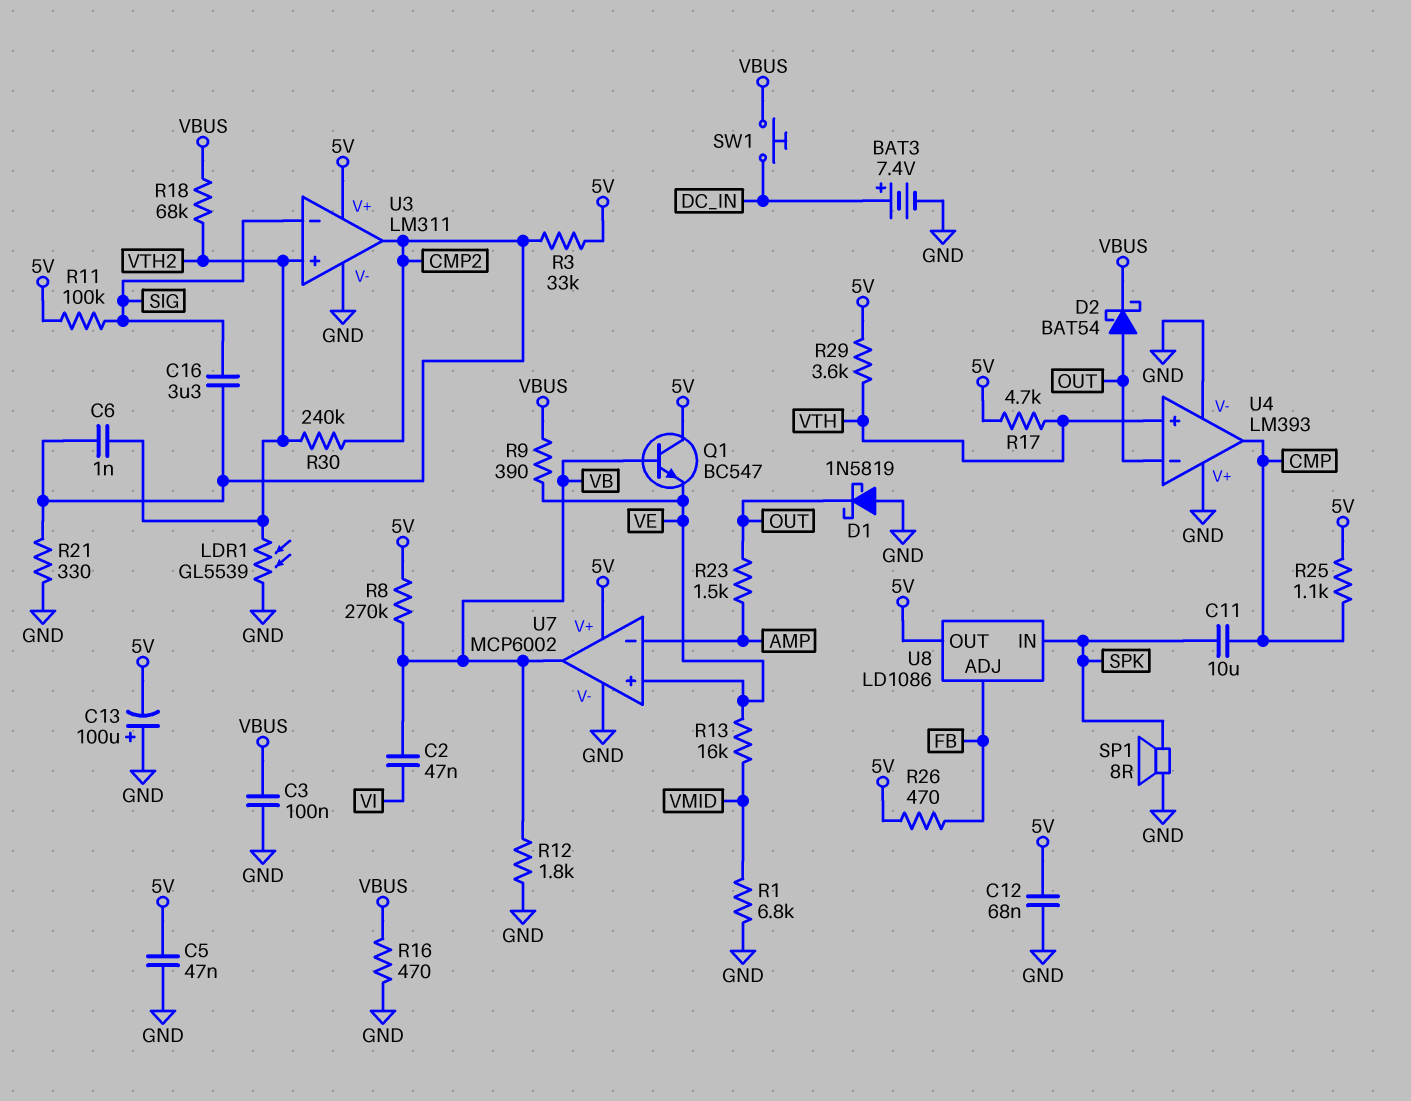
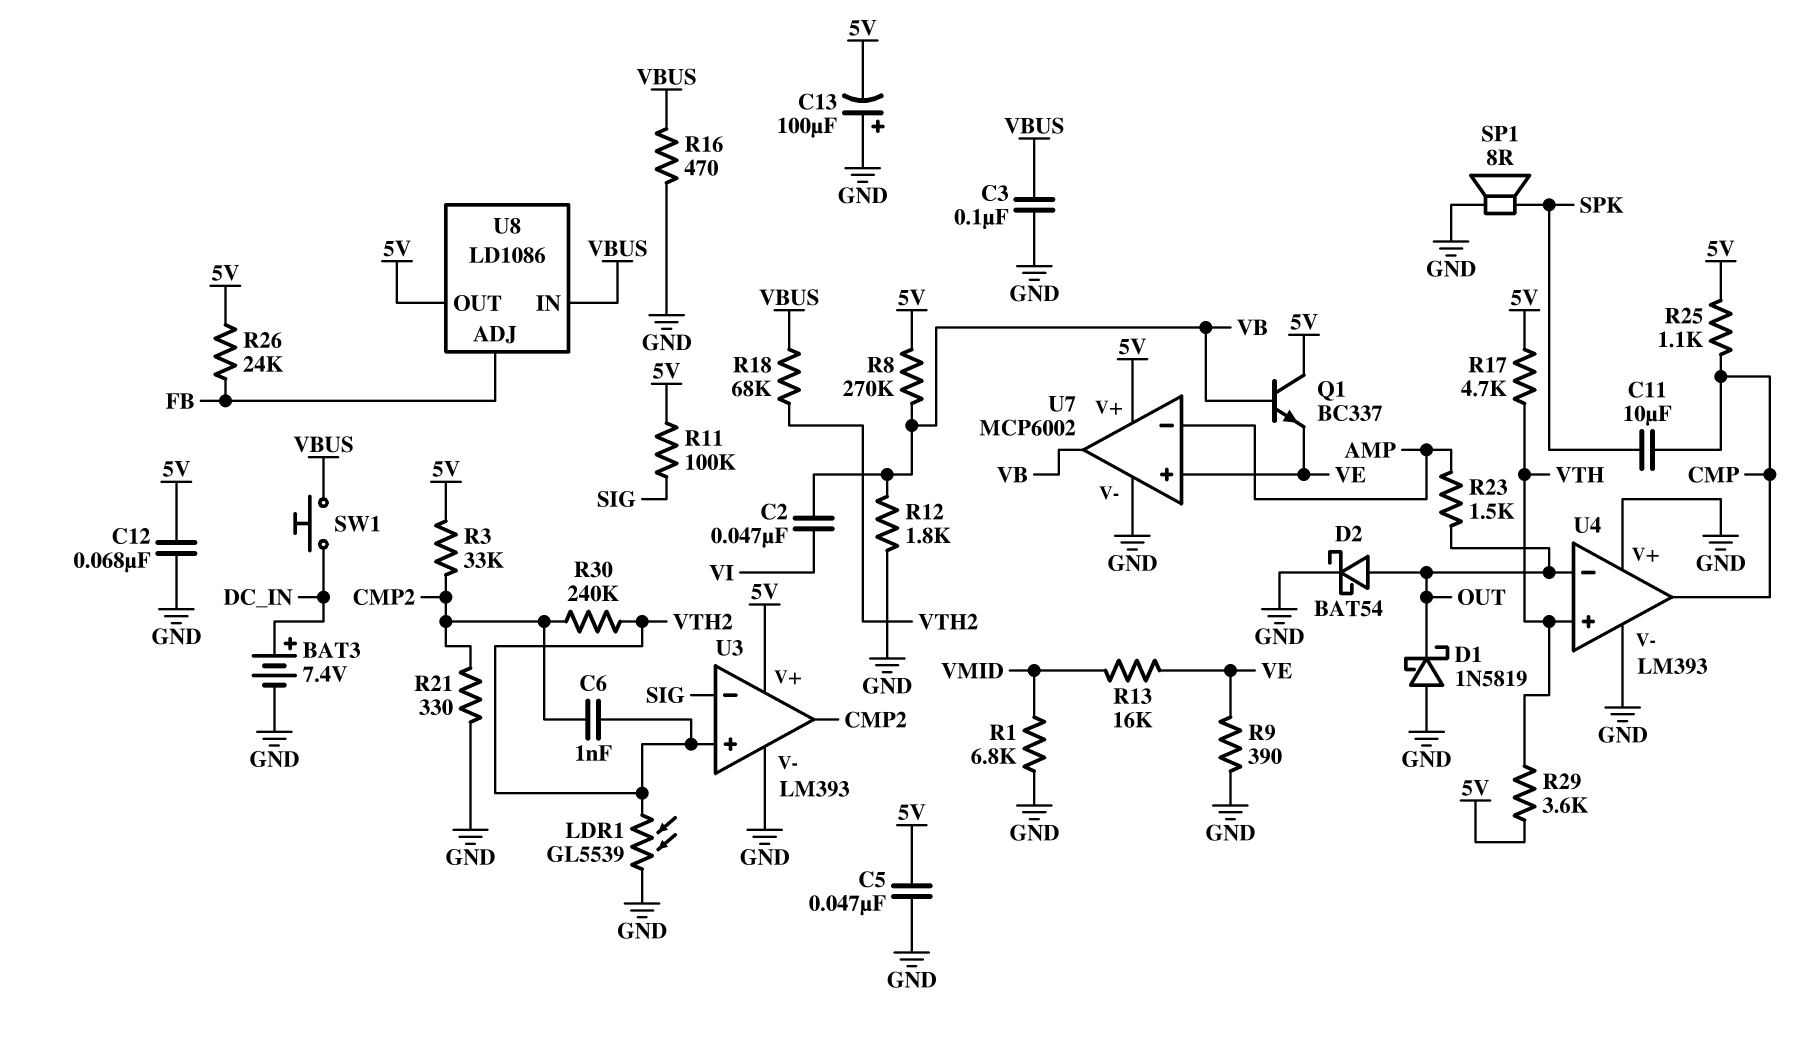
C16: 3.3uF (CMP2, SIG) -> none
D2: schottky BAT54 (A OUT, K VBUS) -> schottky BAT54 (A OUT, K GND)
Q1: NPN BC547 (B VB, C 5V, E VE) -> NPN BC337 (B VB, C 5V, E VE)
R9: 390 (VBUS, VE) -> 390 (GND, VE)
R26: 470 (5V, FB) -> 24k (5V, FB)
U3: LM311 -> LM393
U8 pin IN: SPK -> VBUS

